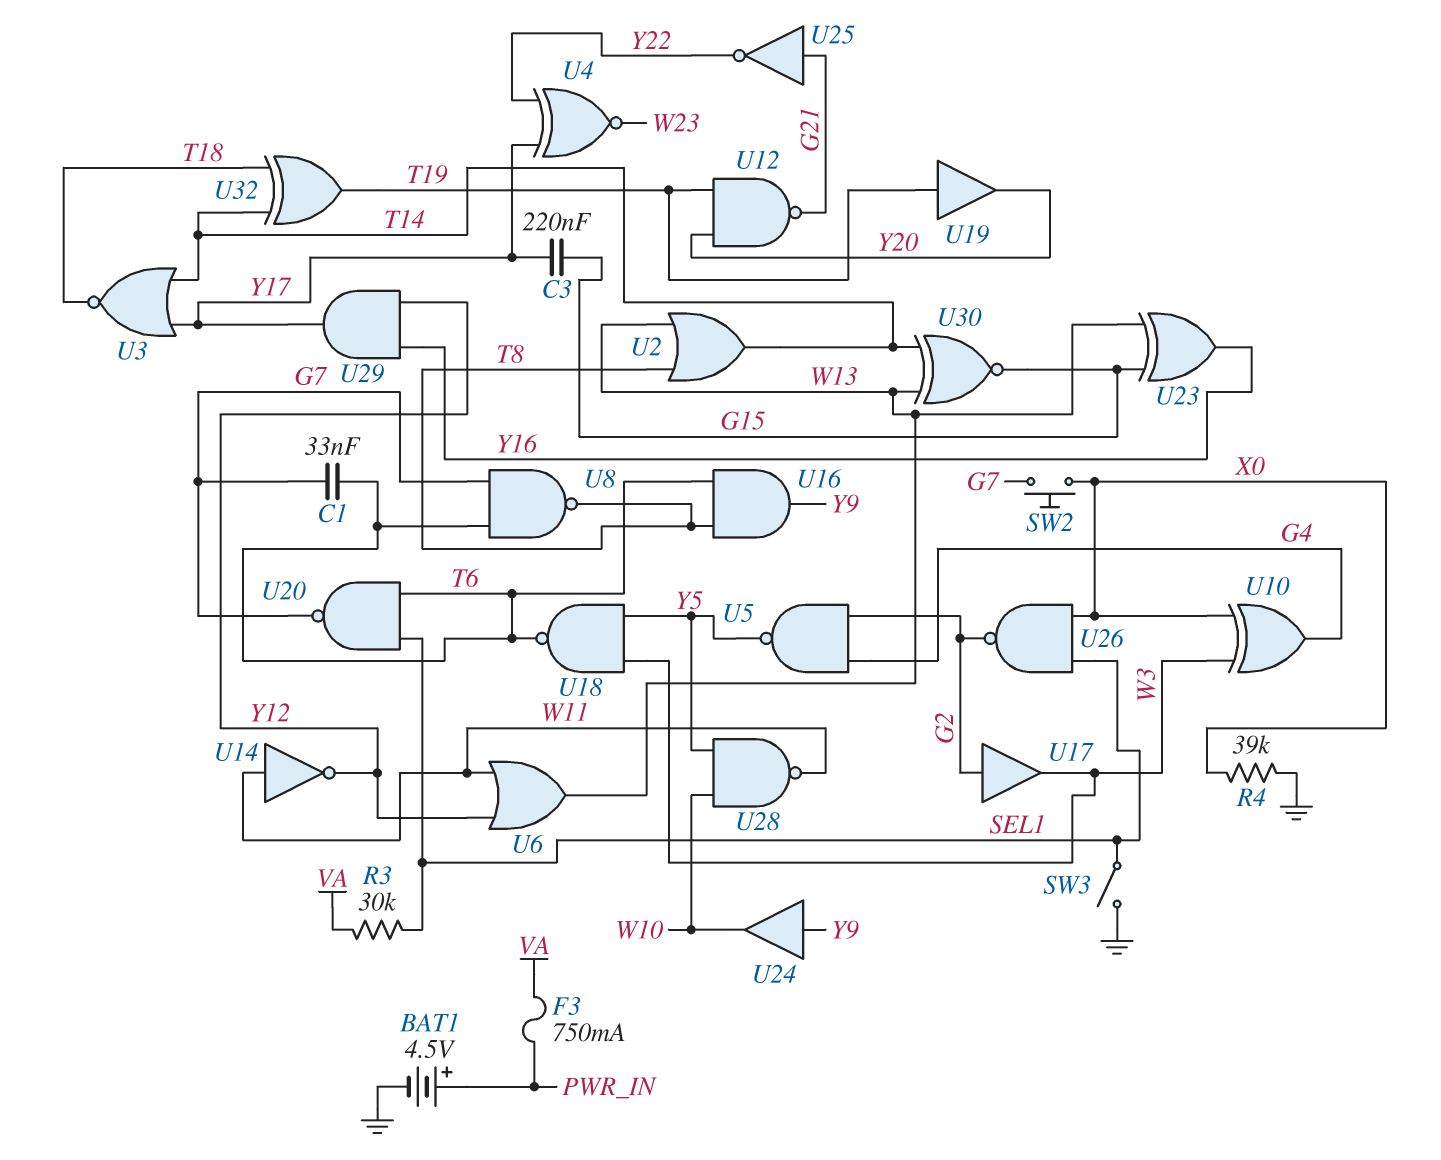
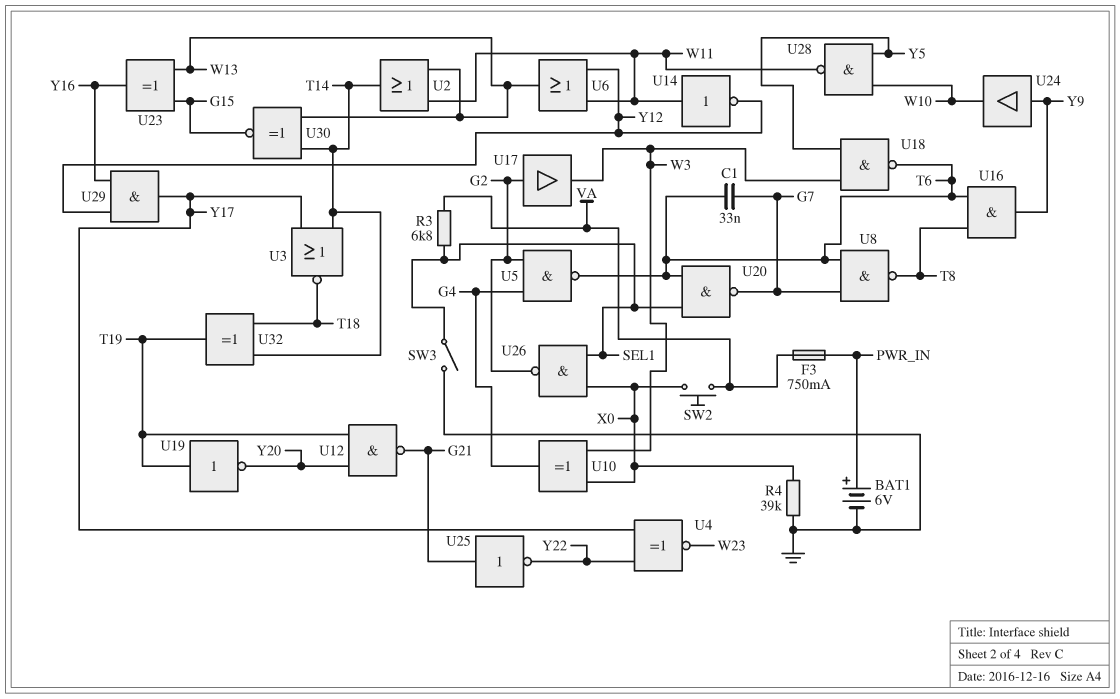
BAT1: 4.5V (plus PWR_IN, minus GND) -> 6V (plus PWR_IN, minus GND)
C3: 220nF (G15, Y17) -> none
R3: 30k (SEL1, VA) -> 6.8k (SEL1, VA)
SW2: button (G7, X0) -> button (VA, X0)
U2: OR (in T8, in W13, out T14) -> OR (in W11, in W13, out T14)
U5: NAND (in G2, in G4, out Y5) -> NAND (in G2, in G4, out T6)
U19: buffer (in T19, out Y20) -> NOT (in T19, out Y20)

